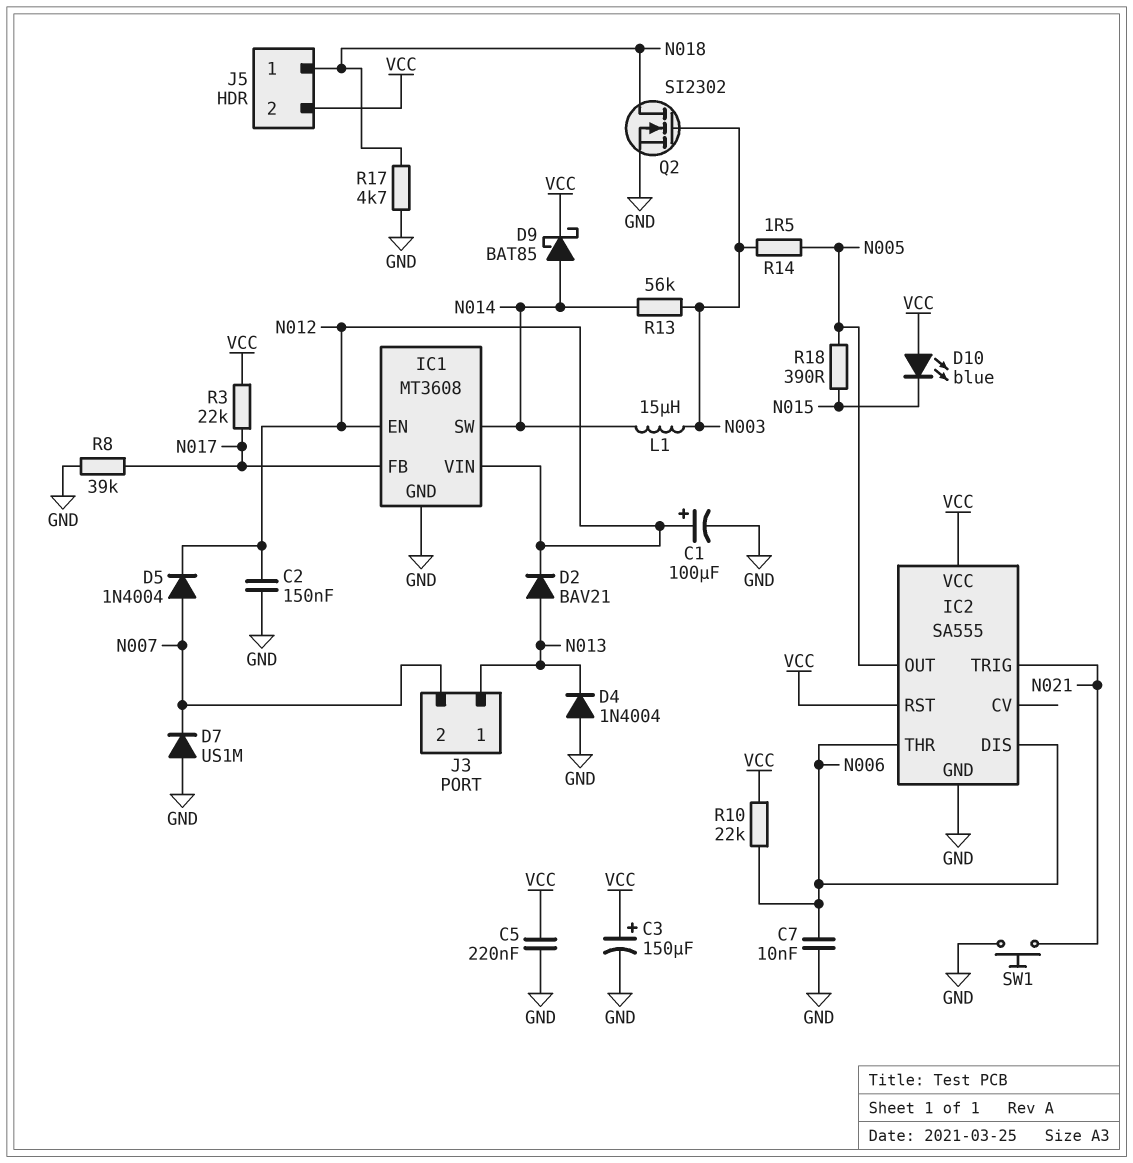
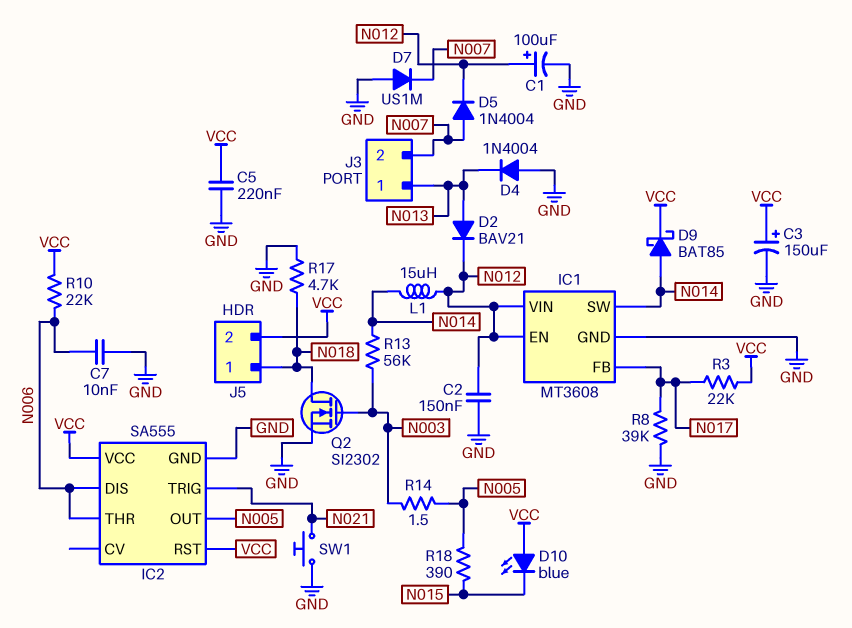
L1: 15uH (N003, N014) -> 15uH (N012, N014)

